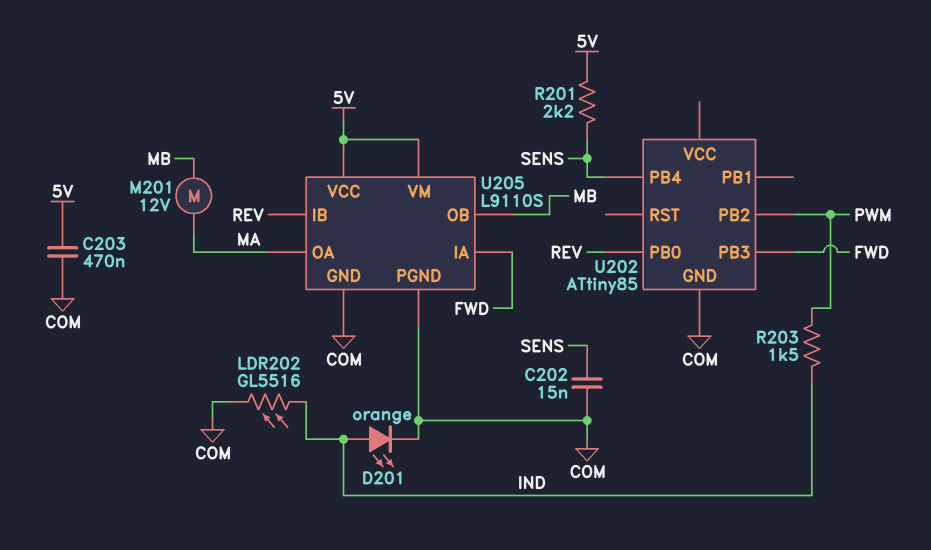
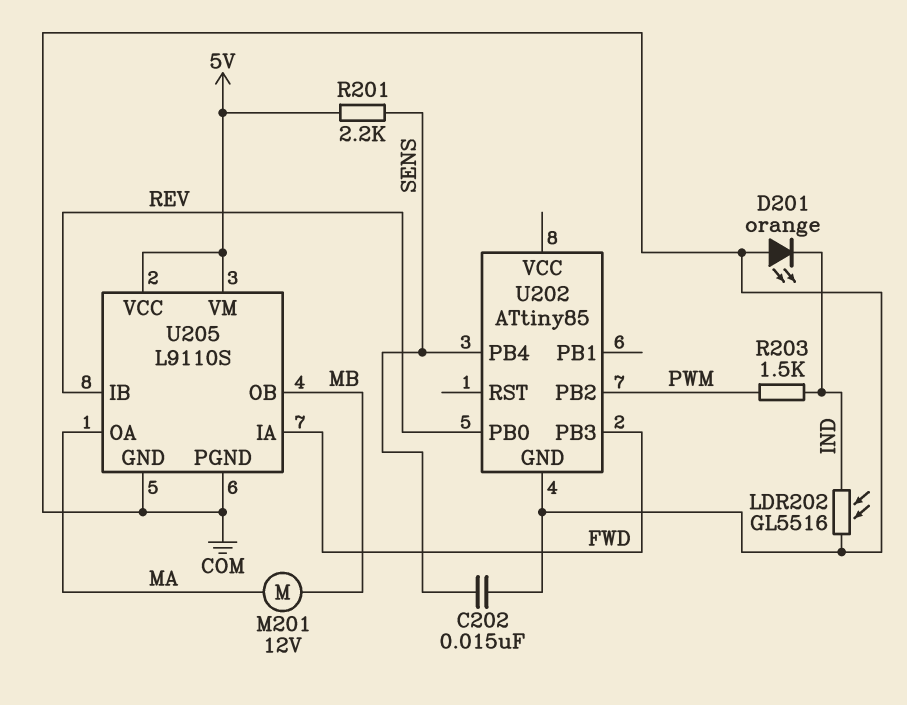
C203: 470nF (5V, COM) -> none
D201: LED orange (A IND, K COM) -> LED orange (A COM, K IND)

